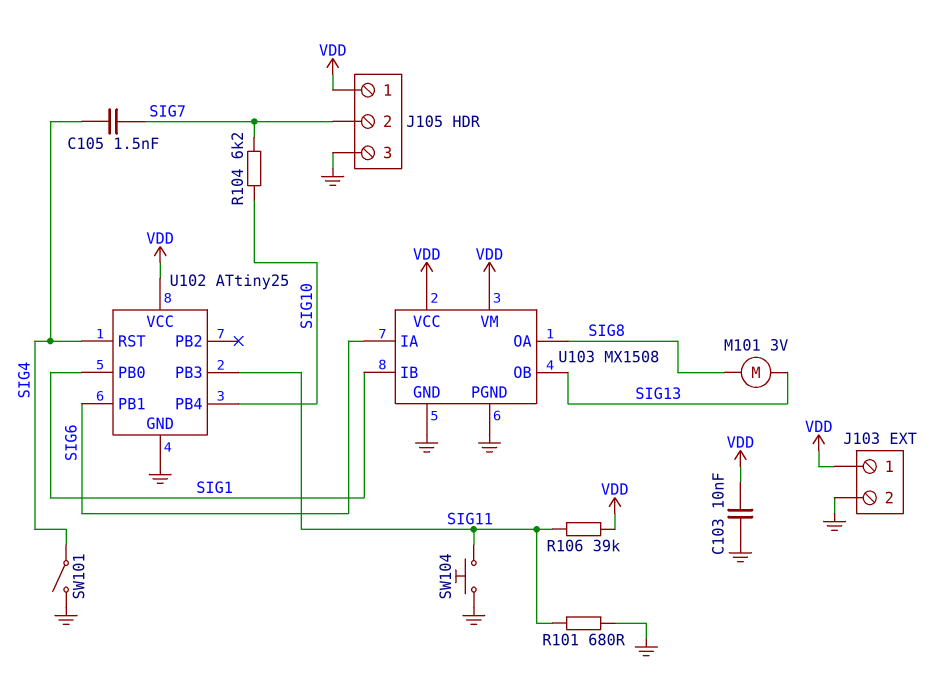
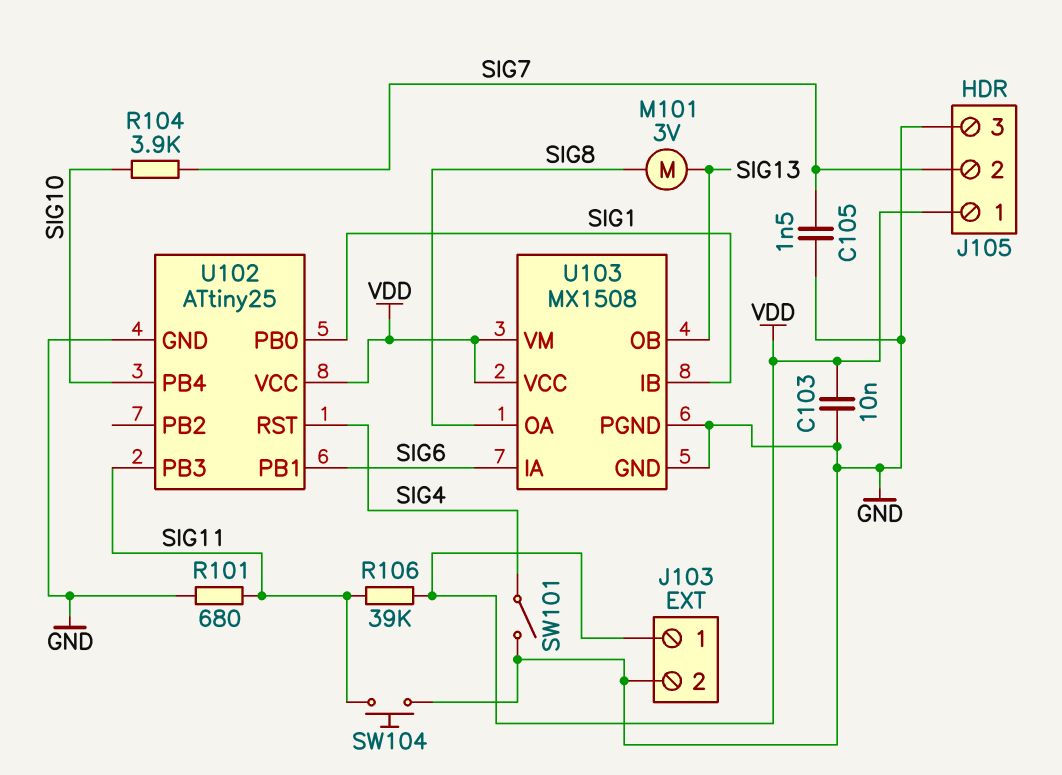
C105: 1.5nF (SIG4, SIG7) -> 1.5nF (GND, SIG7)
R104: 6.2k (SIG7, SIG10) -> 3.9k (SIG7, SIG10)

